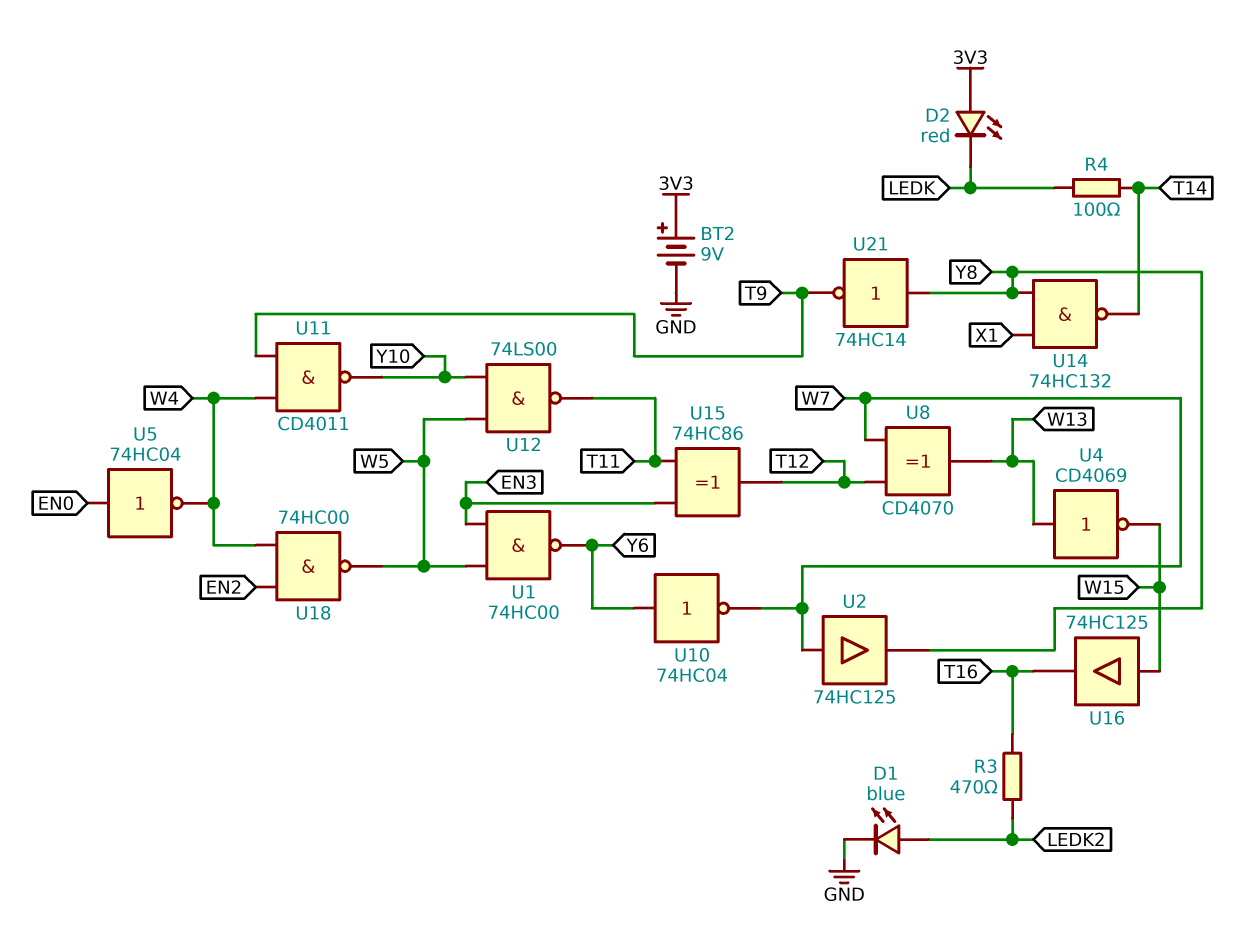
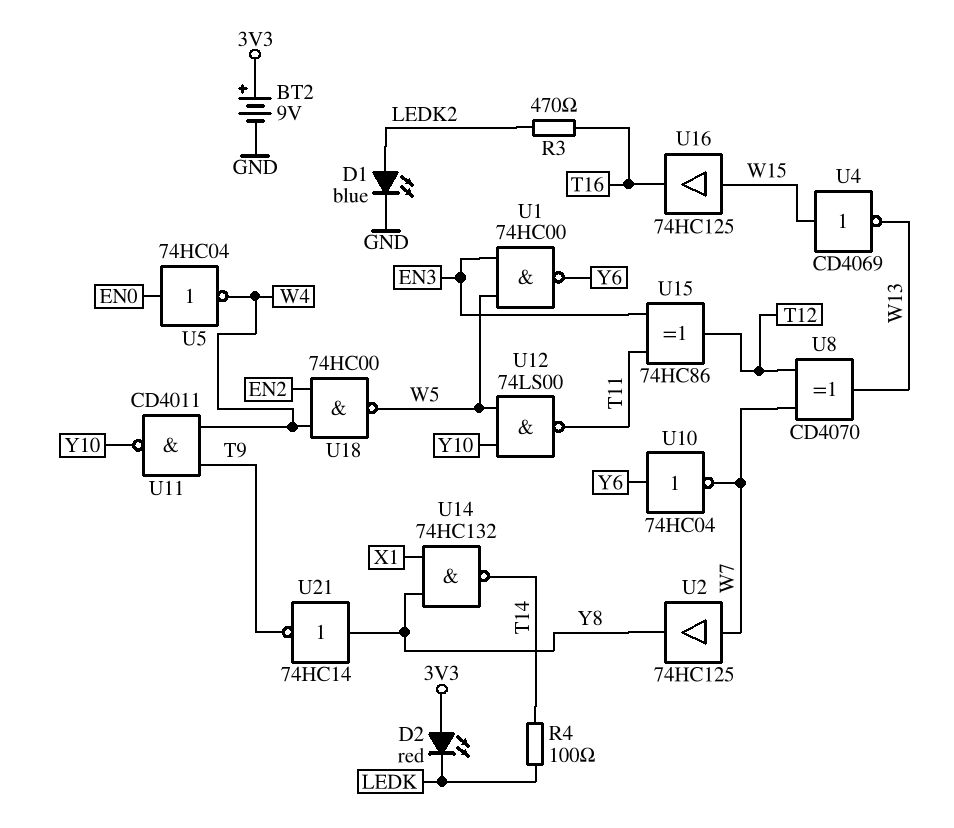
U4: NOT CD4069 (in W13, out W15) -> NOT CD4069 (in W15, out W13)

